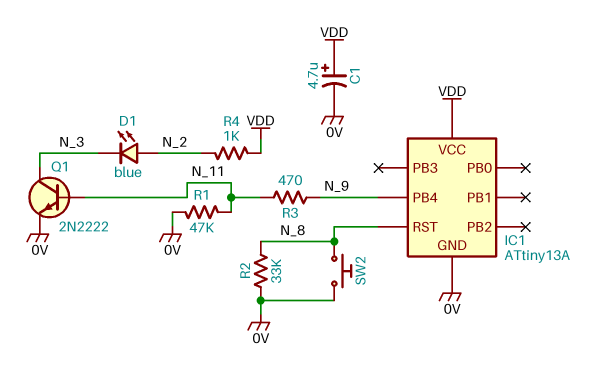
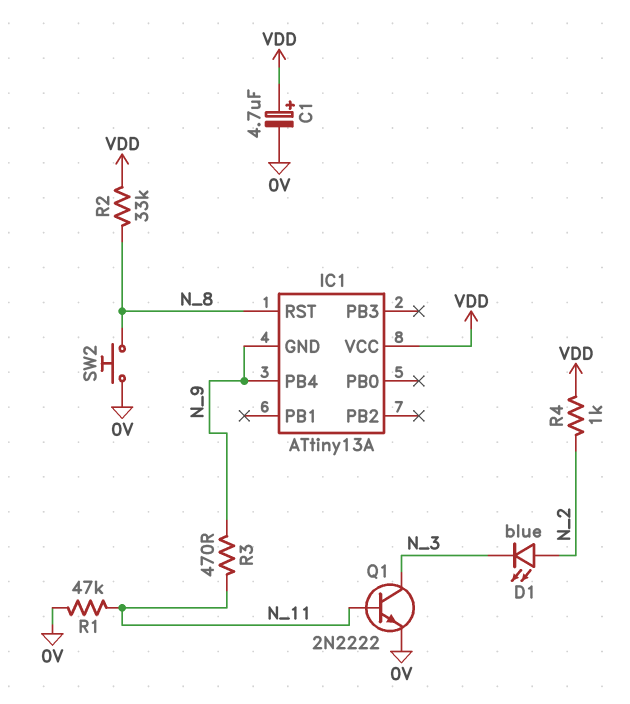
IC1 pin GND: 0V -> N_9
R2: 33k (0V, N_8) -> 33k (N_8, VDD)

